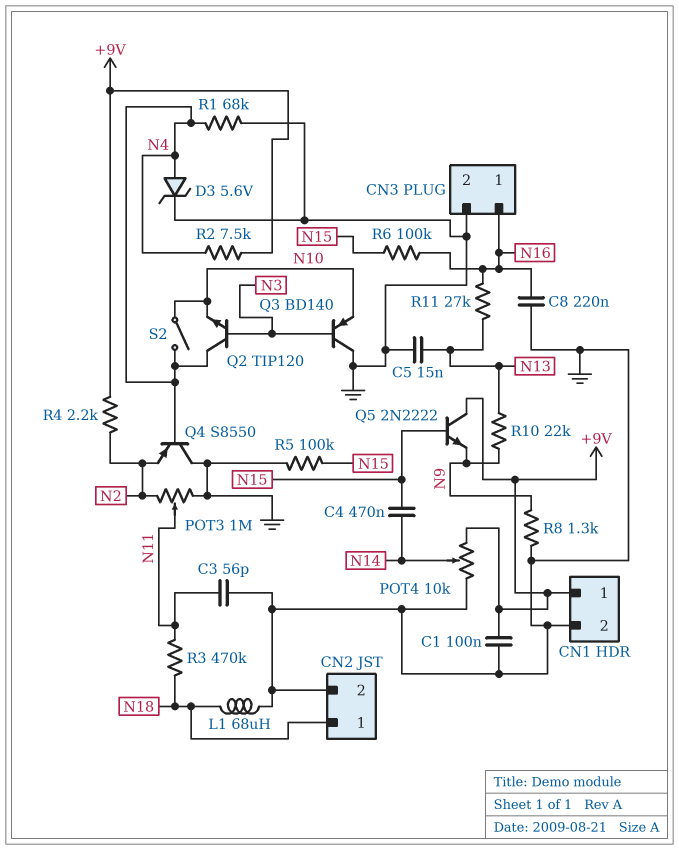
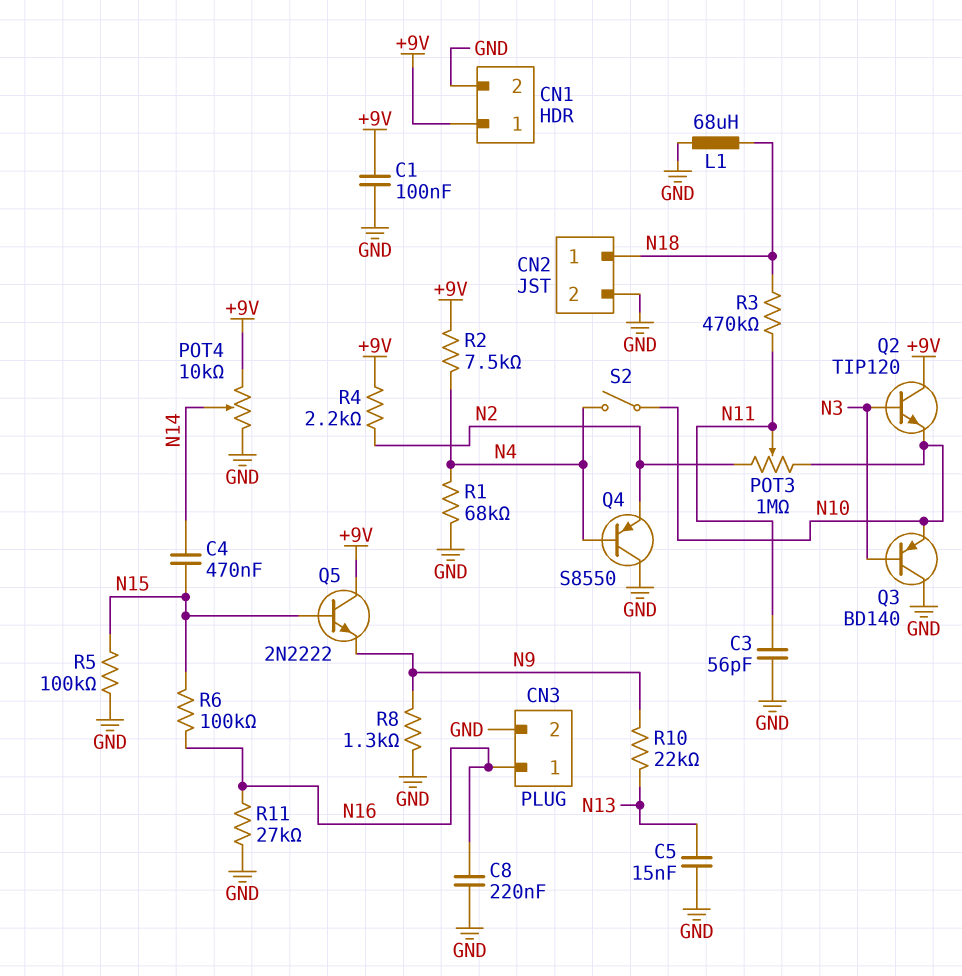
D3: zener 5.6V (A N4, K GND) -> none
POT3: 1M (GND, N2, wiper N11) -> 1M (N2, N10, wiper N11)
Q2: NPN TIP120 (B N3, C N4, E N10) -> NPN TIP120 (B N3, C +9V, E N10)
R11: 27k (N13, N16) -> 27k (GND, N16)

